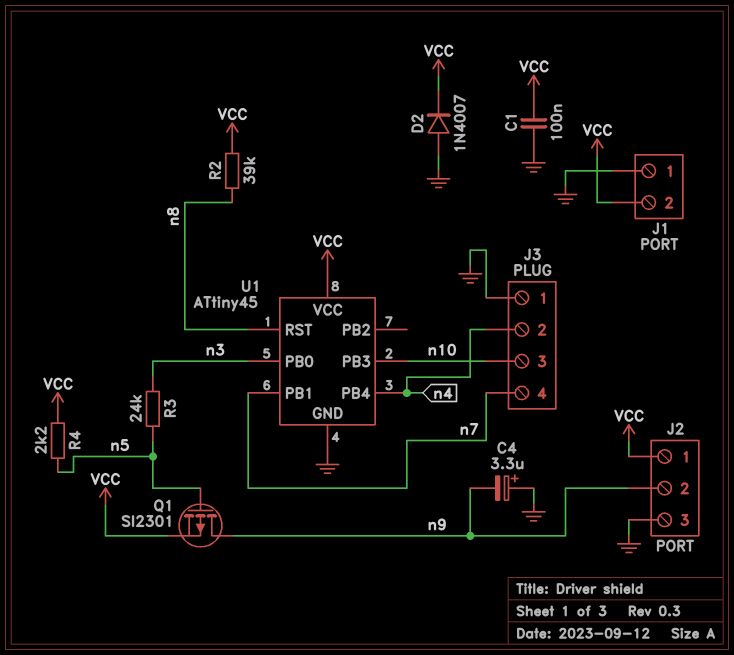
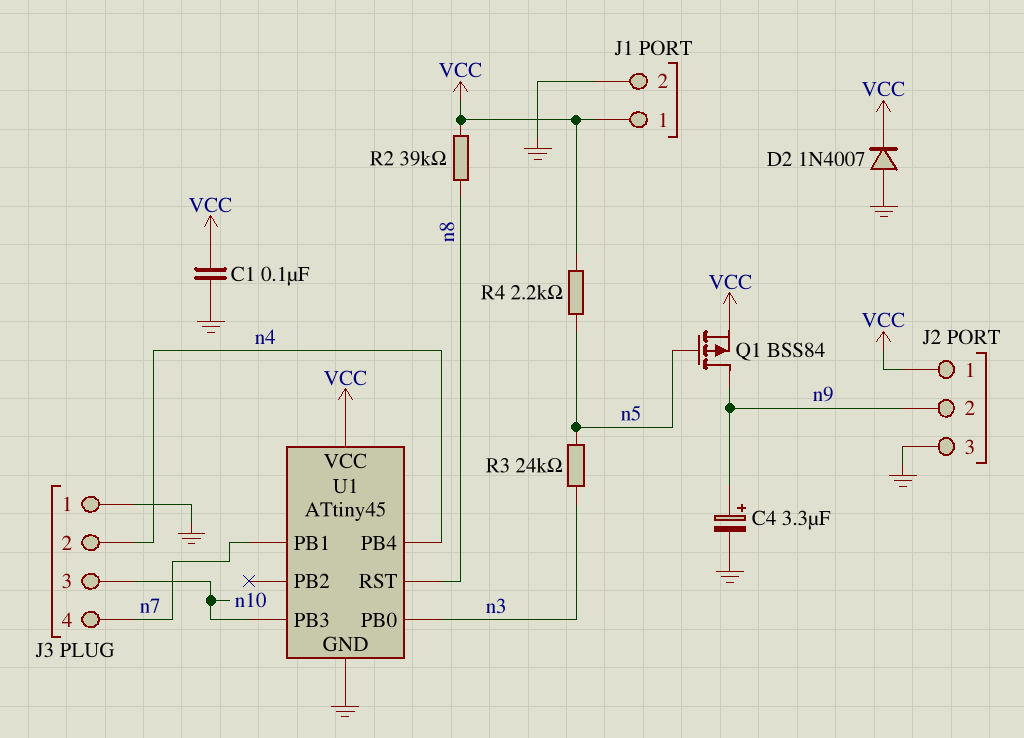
C4: 3.3uF (plus GND, minus n9) -> 3.3uF (plus n9, minus GND)
J1 pin 1: GND -> VCC
J1 pin 2: VCC -> GND
Q1: PMOS SI2301 (G n5, D n9, S VCC) -> PMOS BSS84 (G n5, D n9, S VCC)

